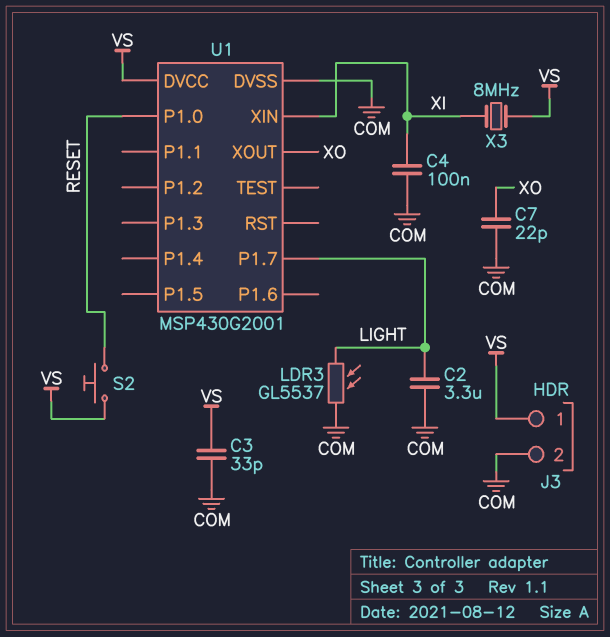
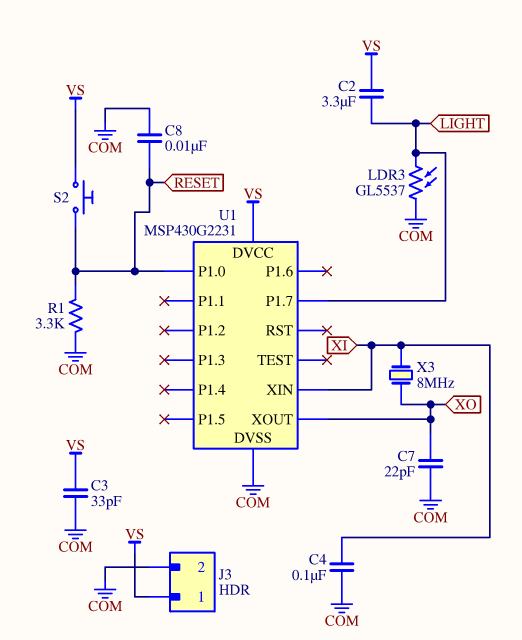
C2: 3.3uF (COM, LIGHT) -> 3.3uF (LIGHT, VS)
C8: none -> 10nF (COM, RESET)
R1: none -> 3.3k (COM, RESET)
U1: MSP430G2001 -> MSP430G2231
X3: 8MHz (VS, XI) -> 8MHz (XI, XO)

